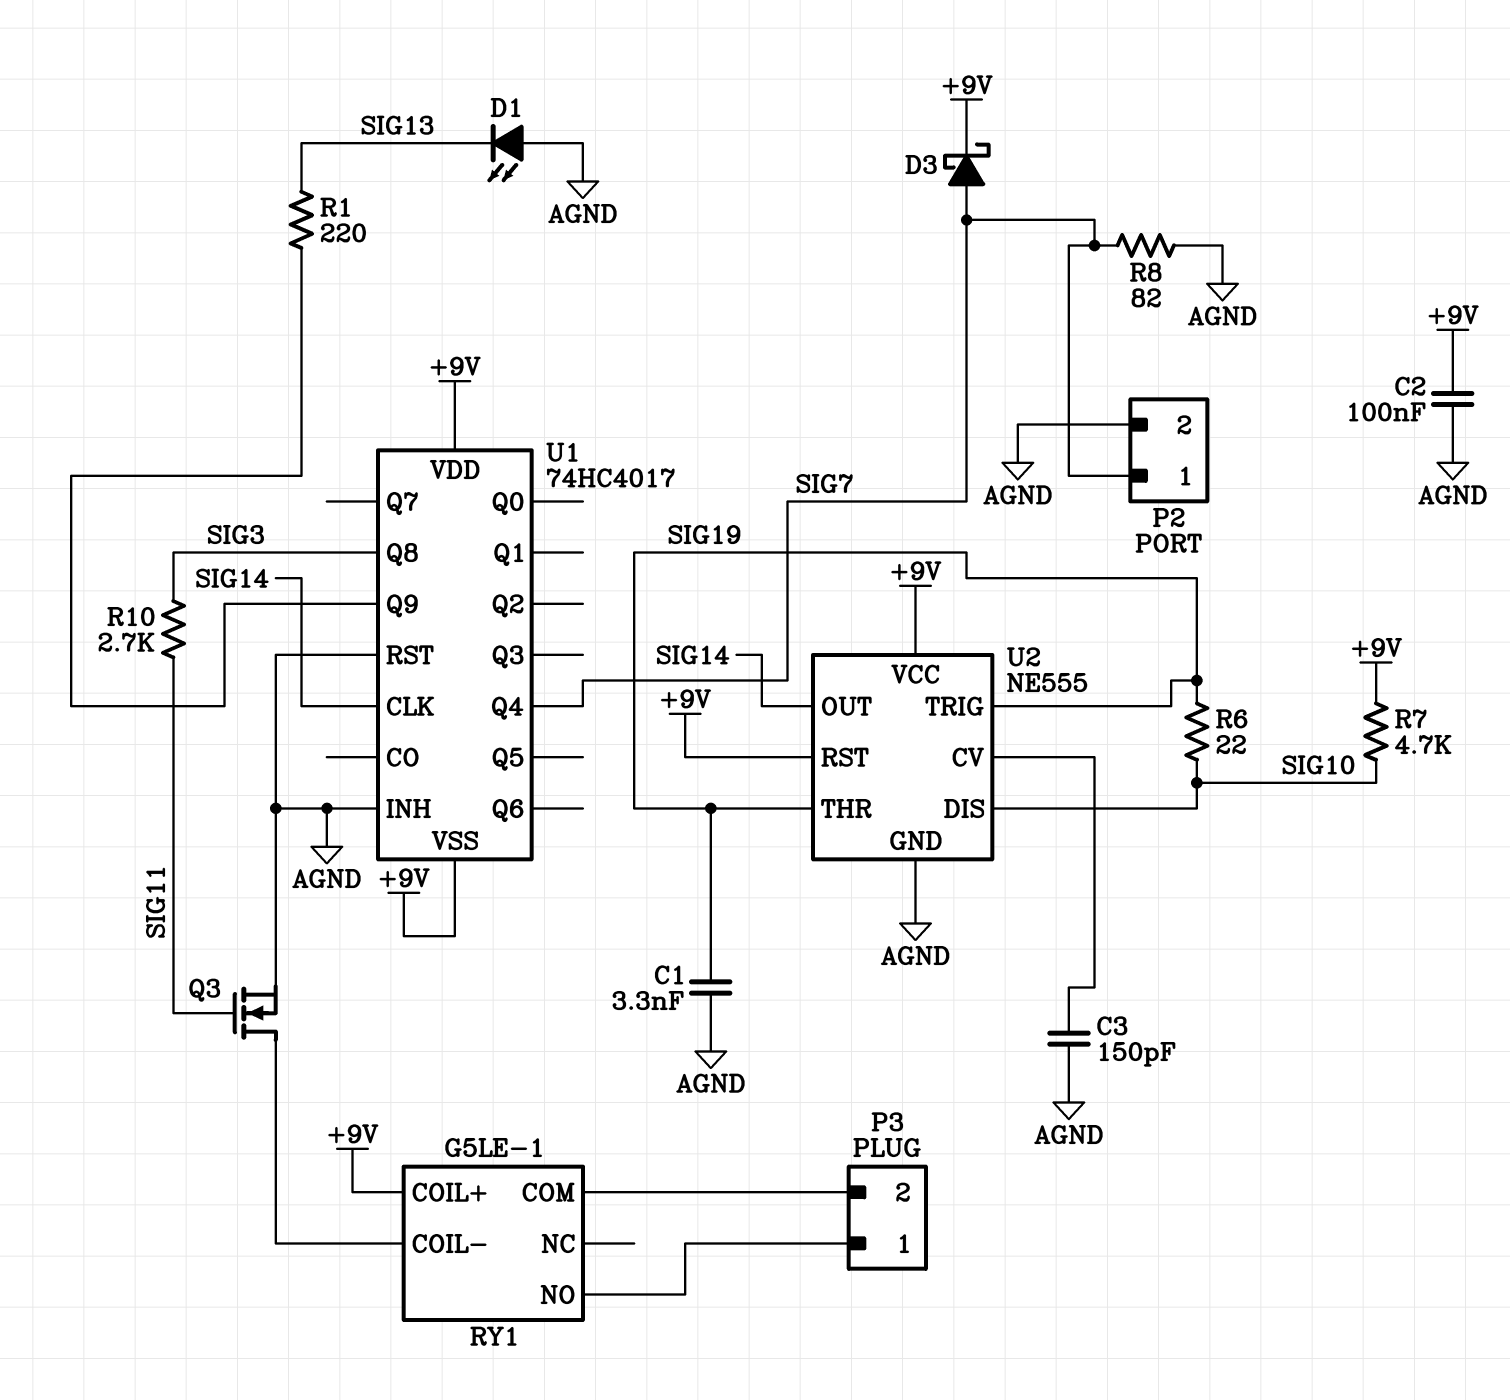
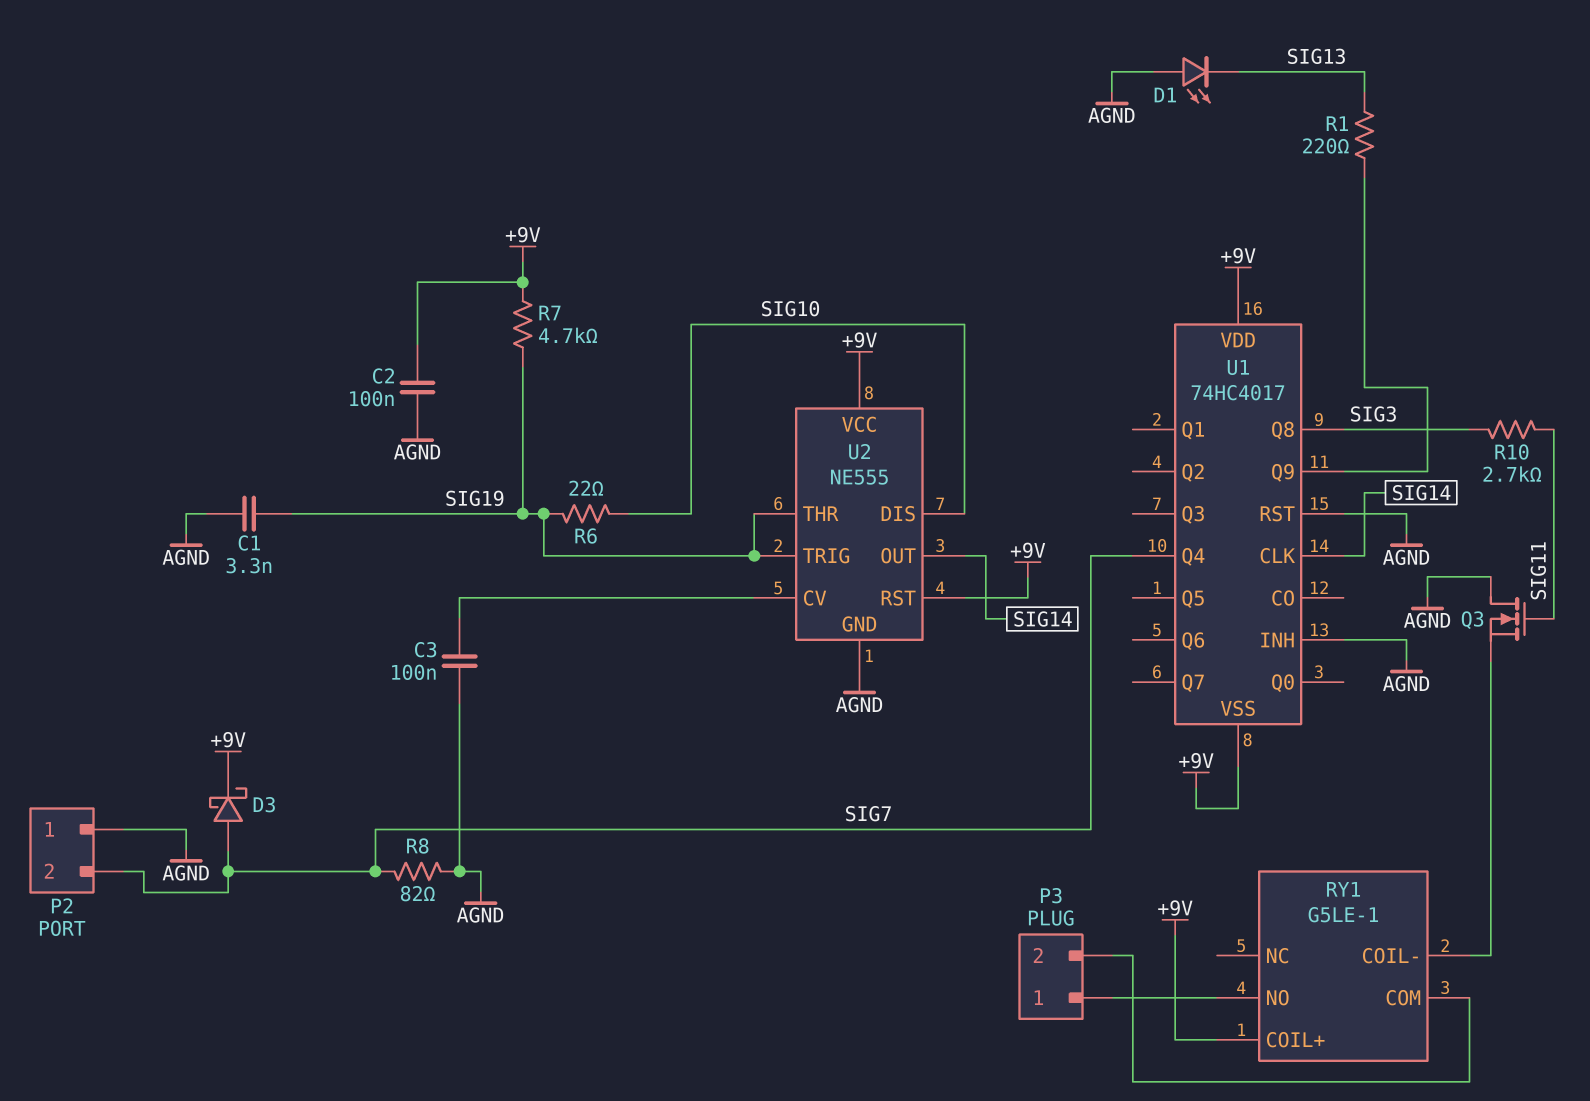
C3: 150pF (AGND, U2/CV) -> 100nF (AGND, U2/CV)
P2 pin 1: SIG7 -> AGND
P2 pin 2: AGND -> SIG7
Q3: NMOS (G SIG11, D RY1/COIL-, S AGND) -> NMOS (G SIG11, D AGND, S RY1/COIL-)
R7: 4.7k (+9V, SIG10) -> 4.7k (+9V, SIG19)

